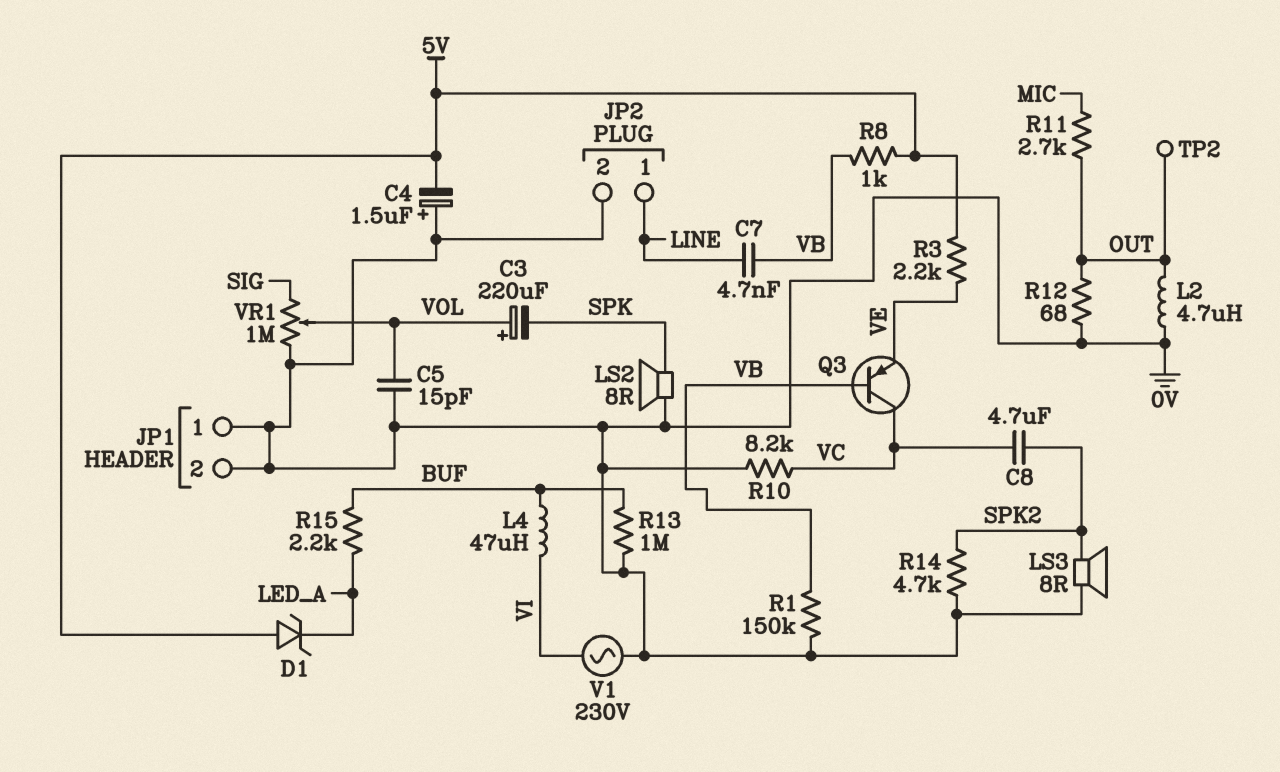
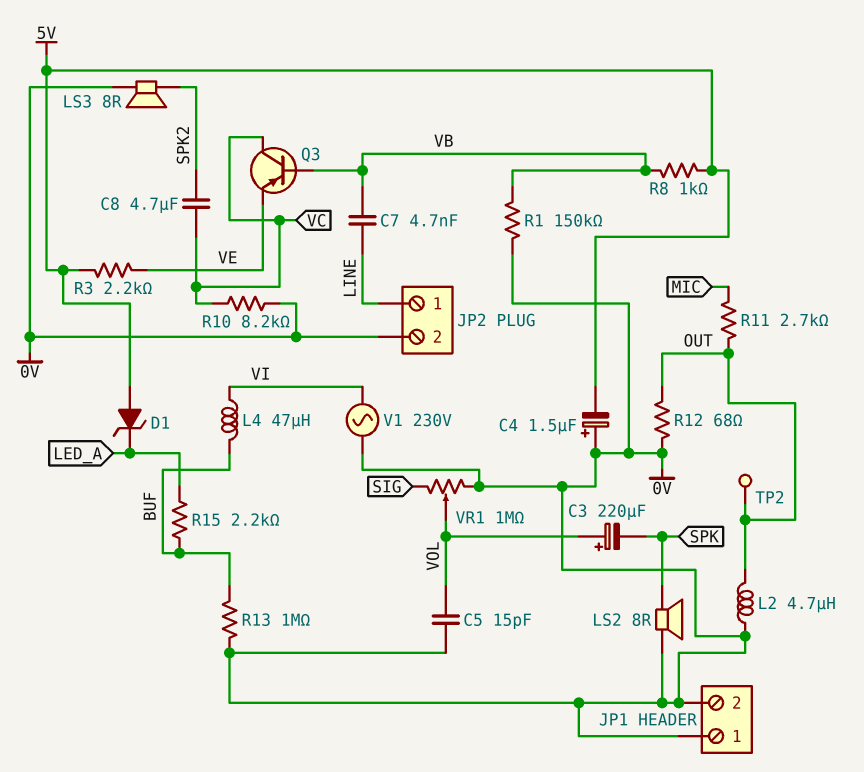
R14: 4.7k (0V, SPK2) -> none

